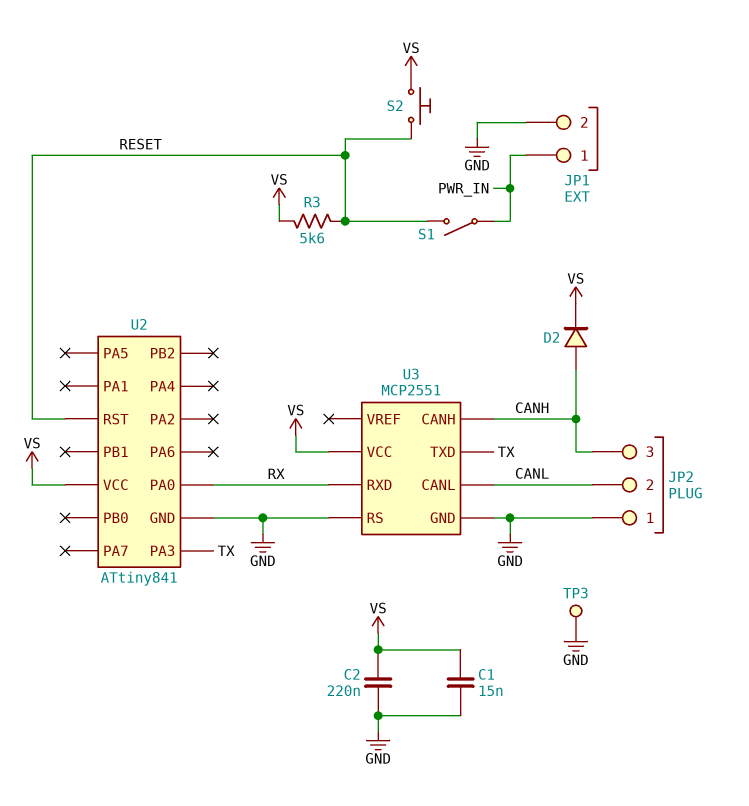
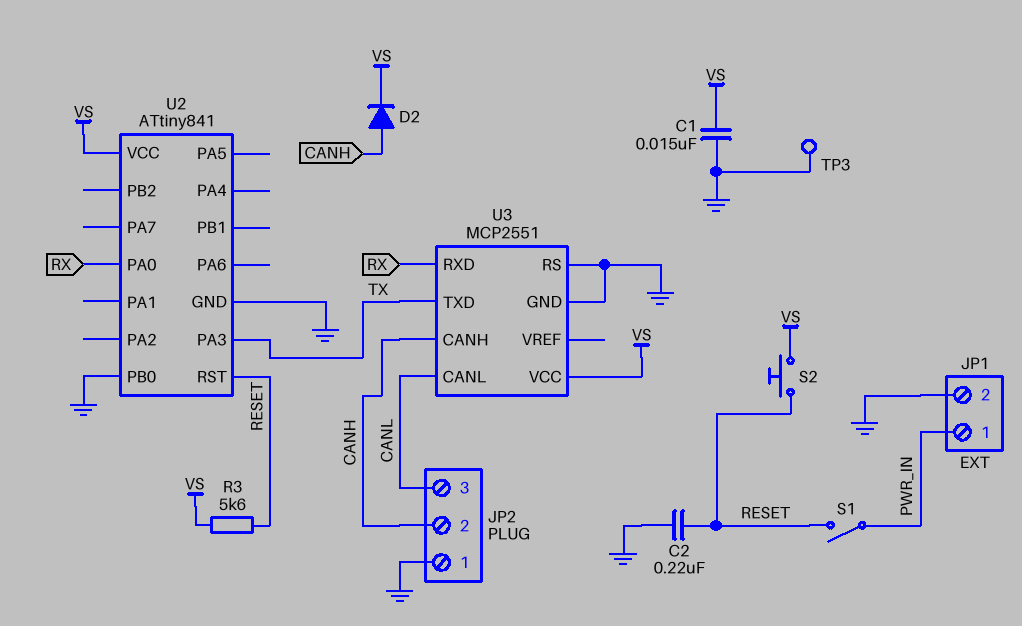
C2: 220nF (GND, VS) -> 220nF (GND, RESET)
JP2 pin 2: CANL -> CANH
JP2 pin 3: CANH -> CANL
U2 pin PB0: none -> GND

